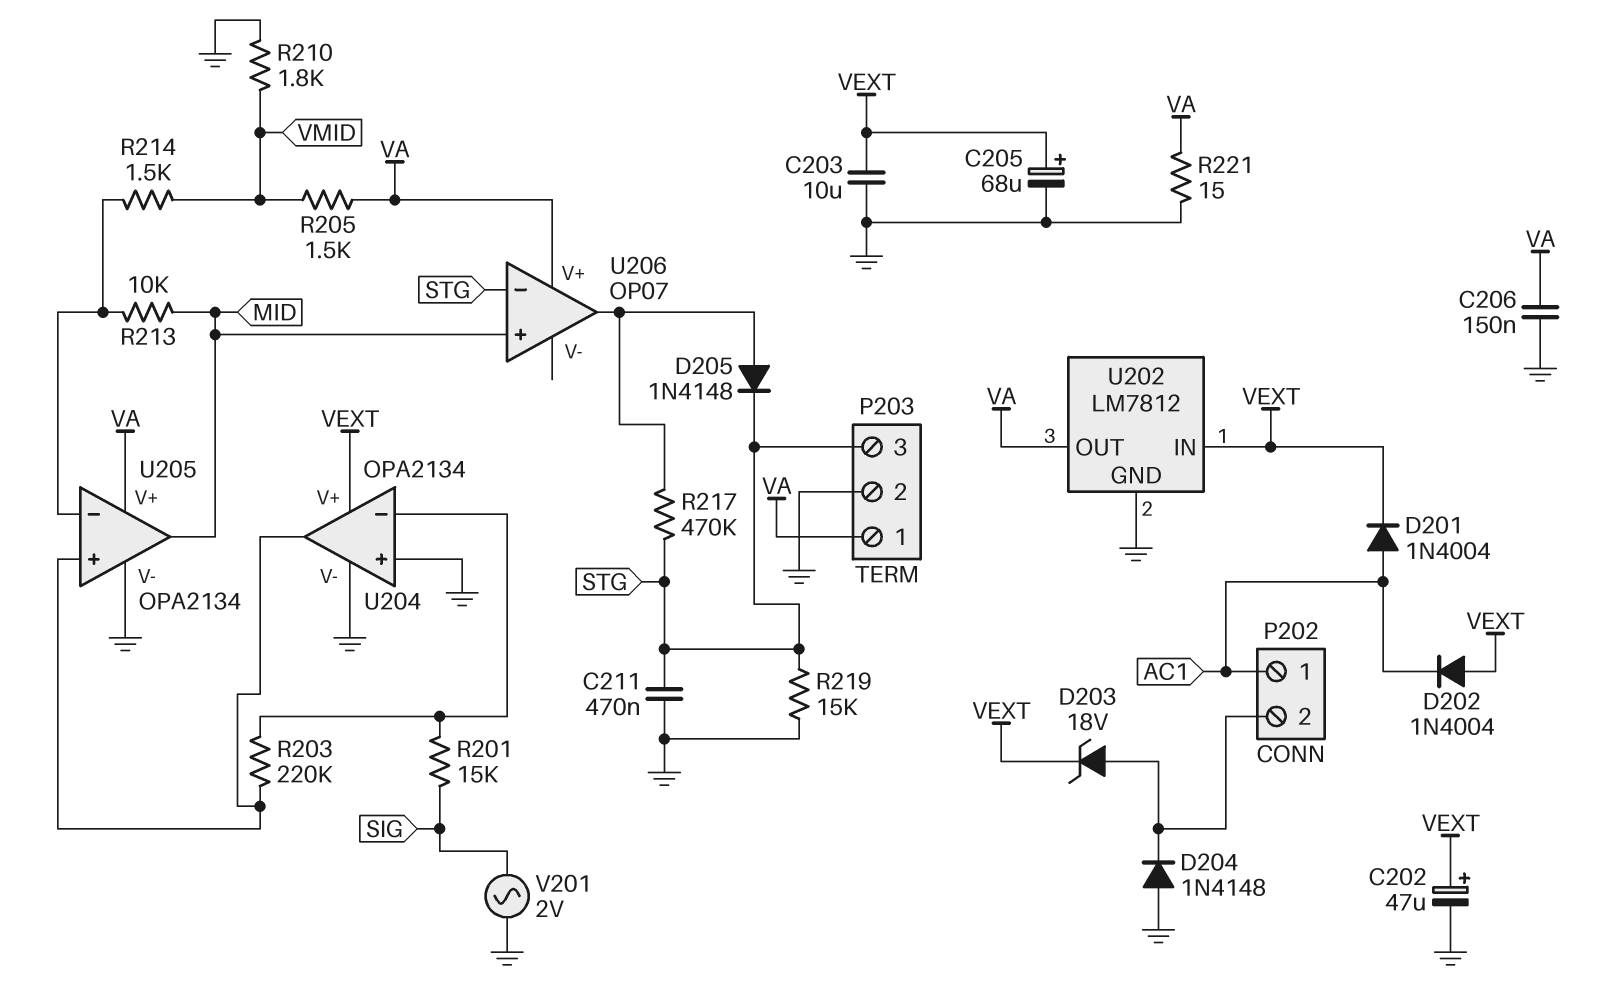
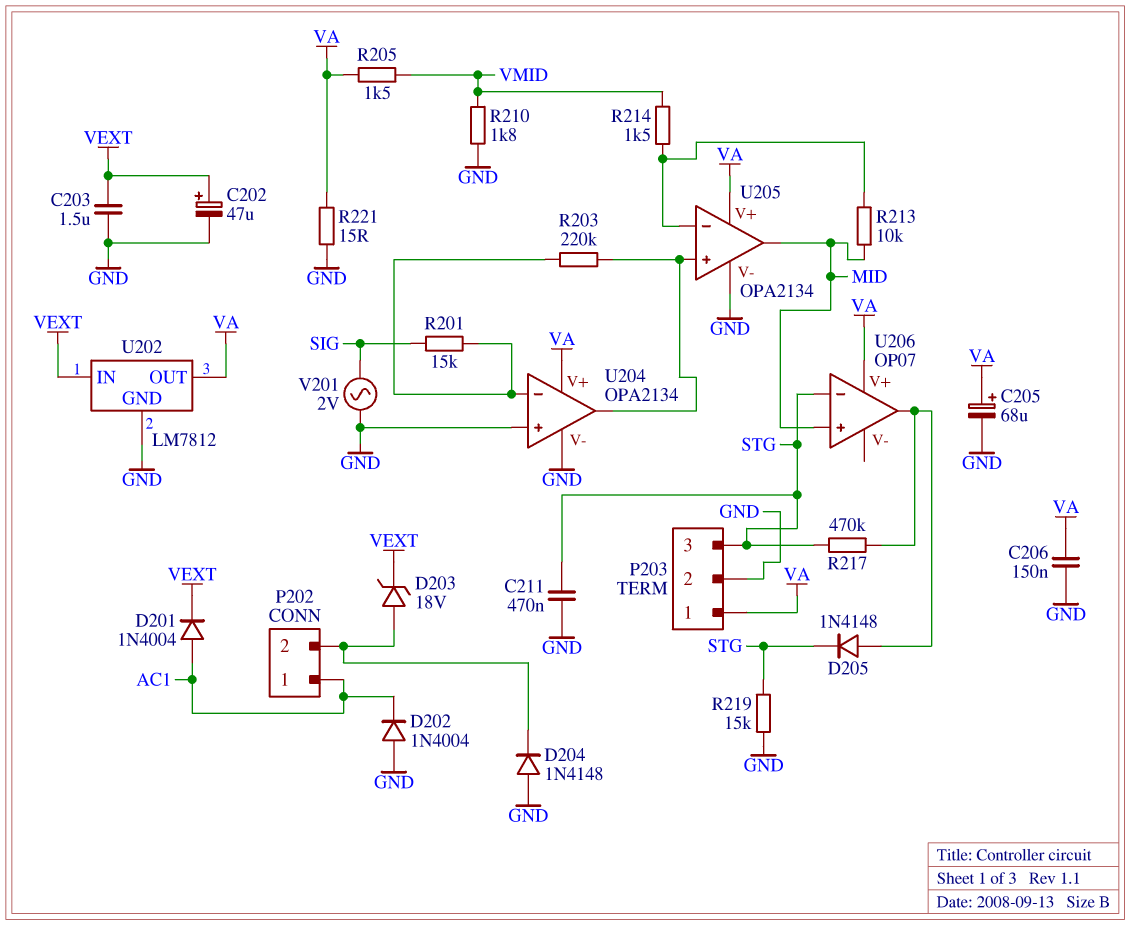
C203: 10uF (GND, VEXT) -> 1.5uF (GND, VEXT)
C205: 68uF (plus VEXT, minus GND) -> 68uF (plus VA, minus GND)
D202: diode 1N4004 (A VEXT, K AC1) -> diode 1N4004 (A GND, K AC1)
U204 pin V+: VEXT -> VA

